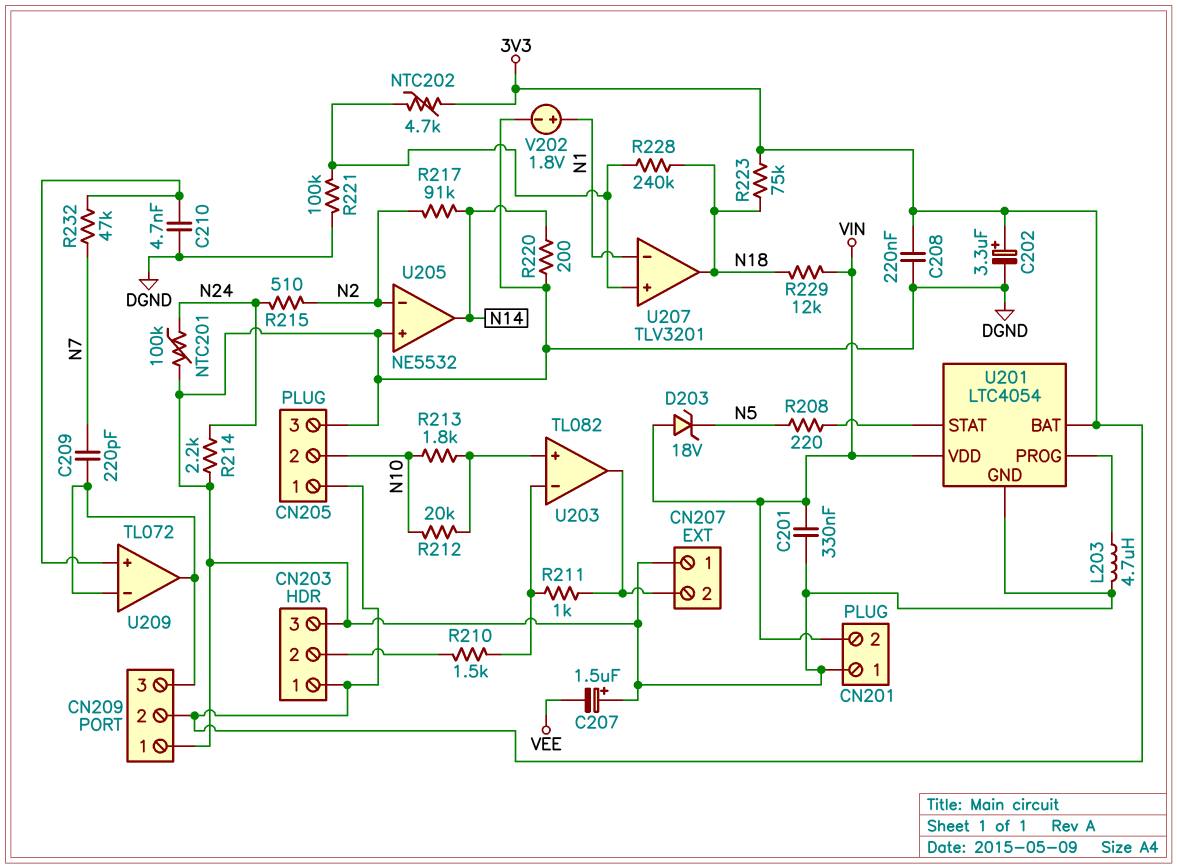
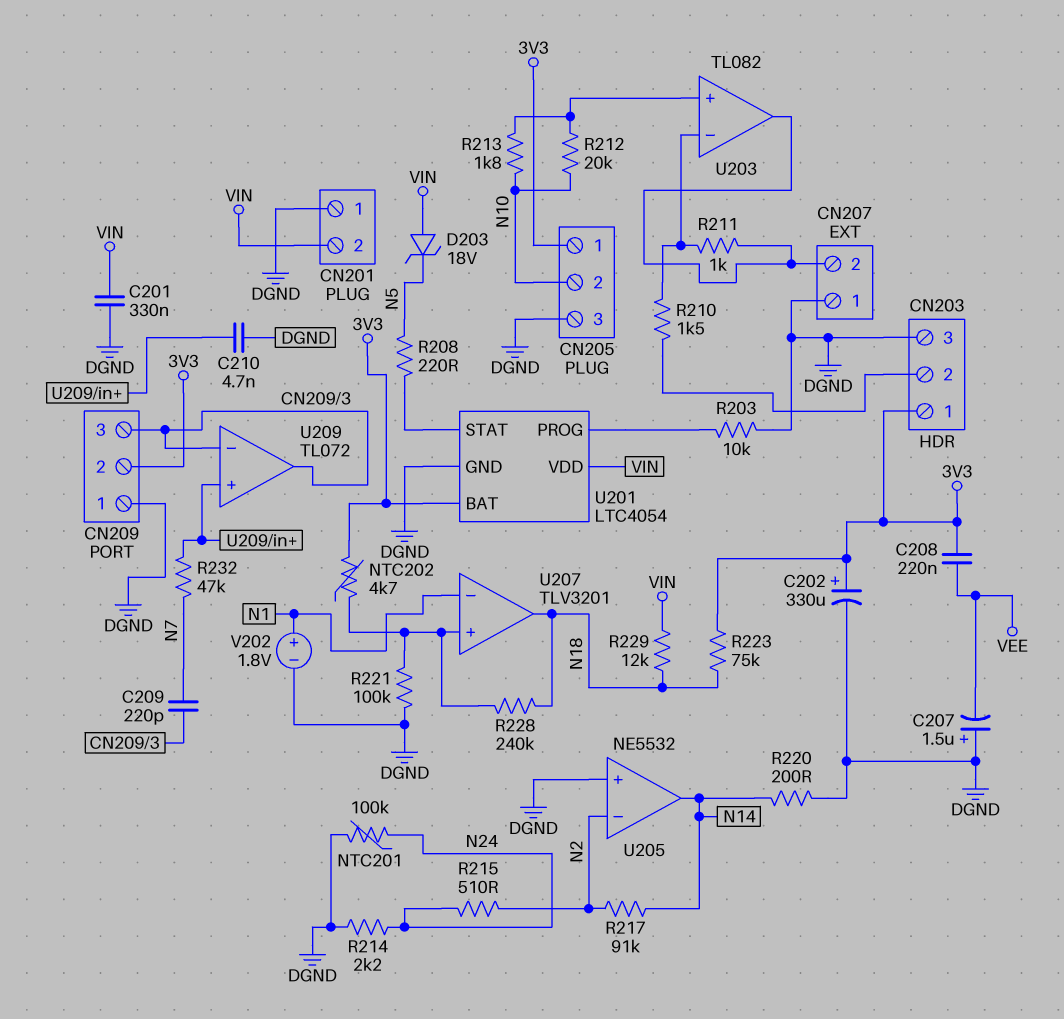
C202: 3.3uF (plus 3V3, minus DGND) -> 330uF (plus 3V3, minus DGND)
C208: 220nF (3V3, DGND) -> 220nF (3V3, VEE)
L203: 4.7uH (DGND, U201/PROG) -> none
R203: none -> 10k (DGND, U201/PROG)

